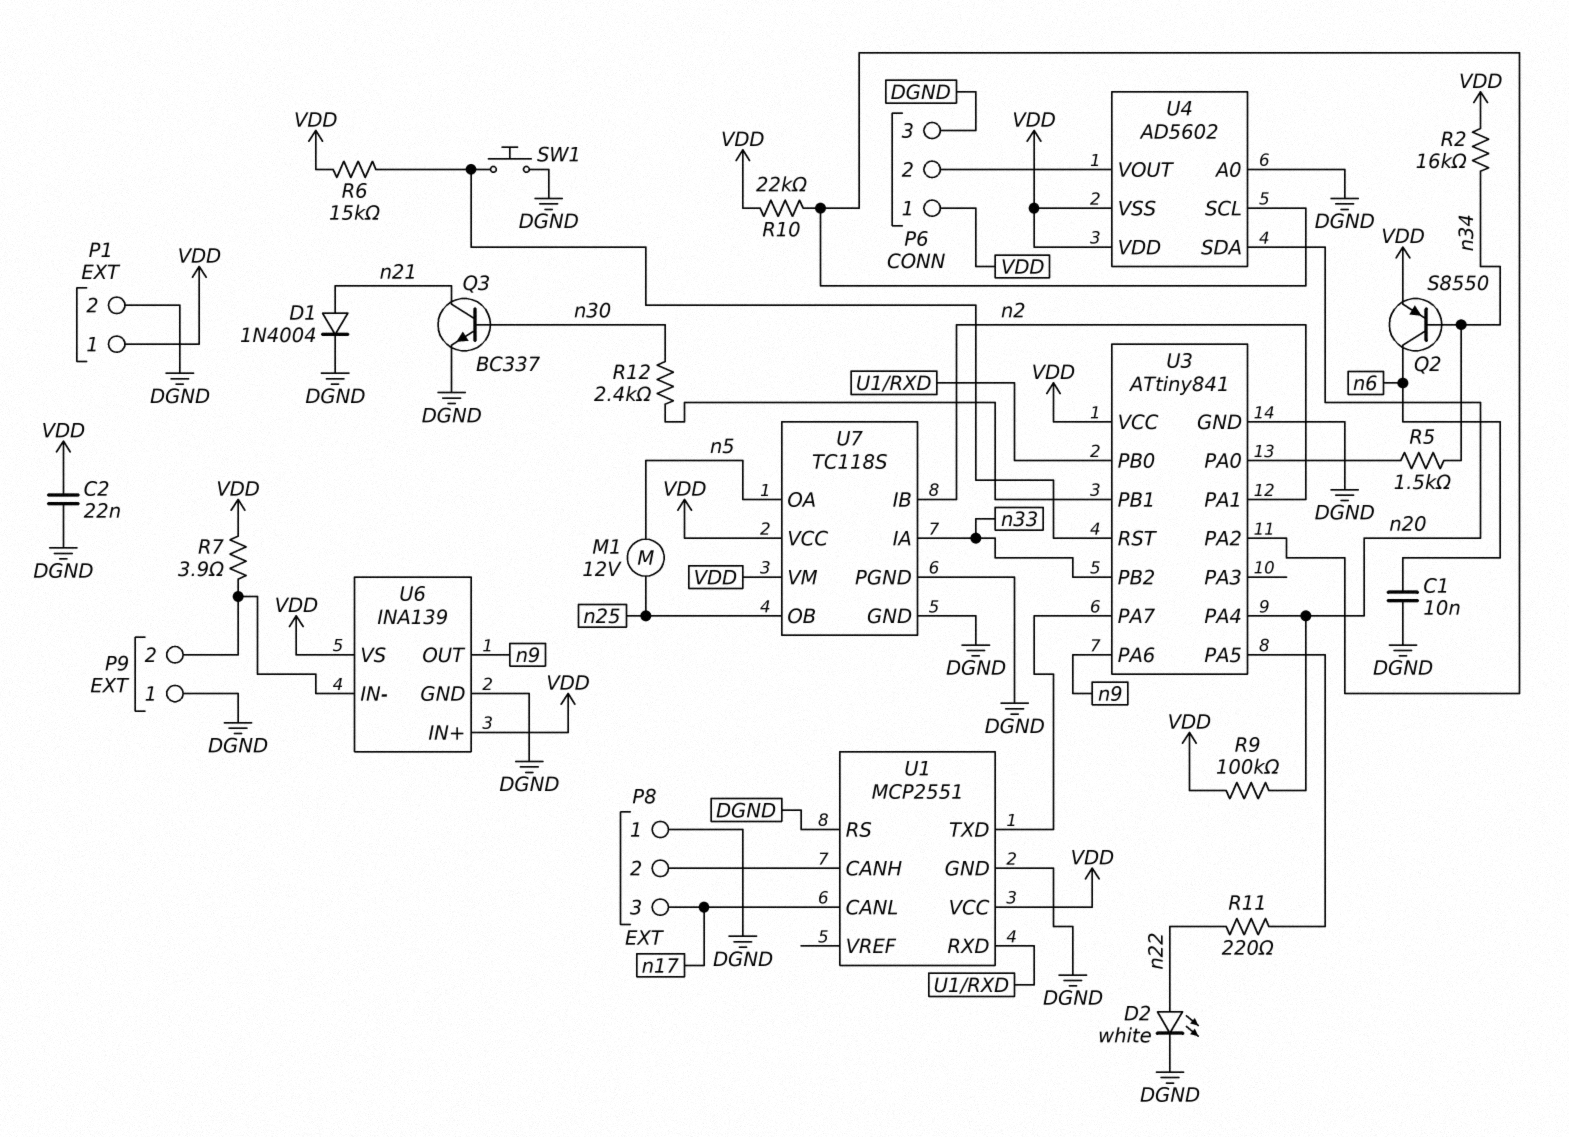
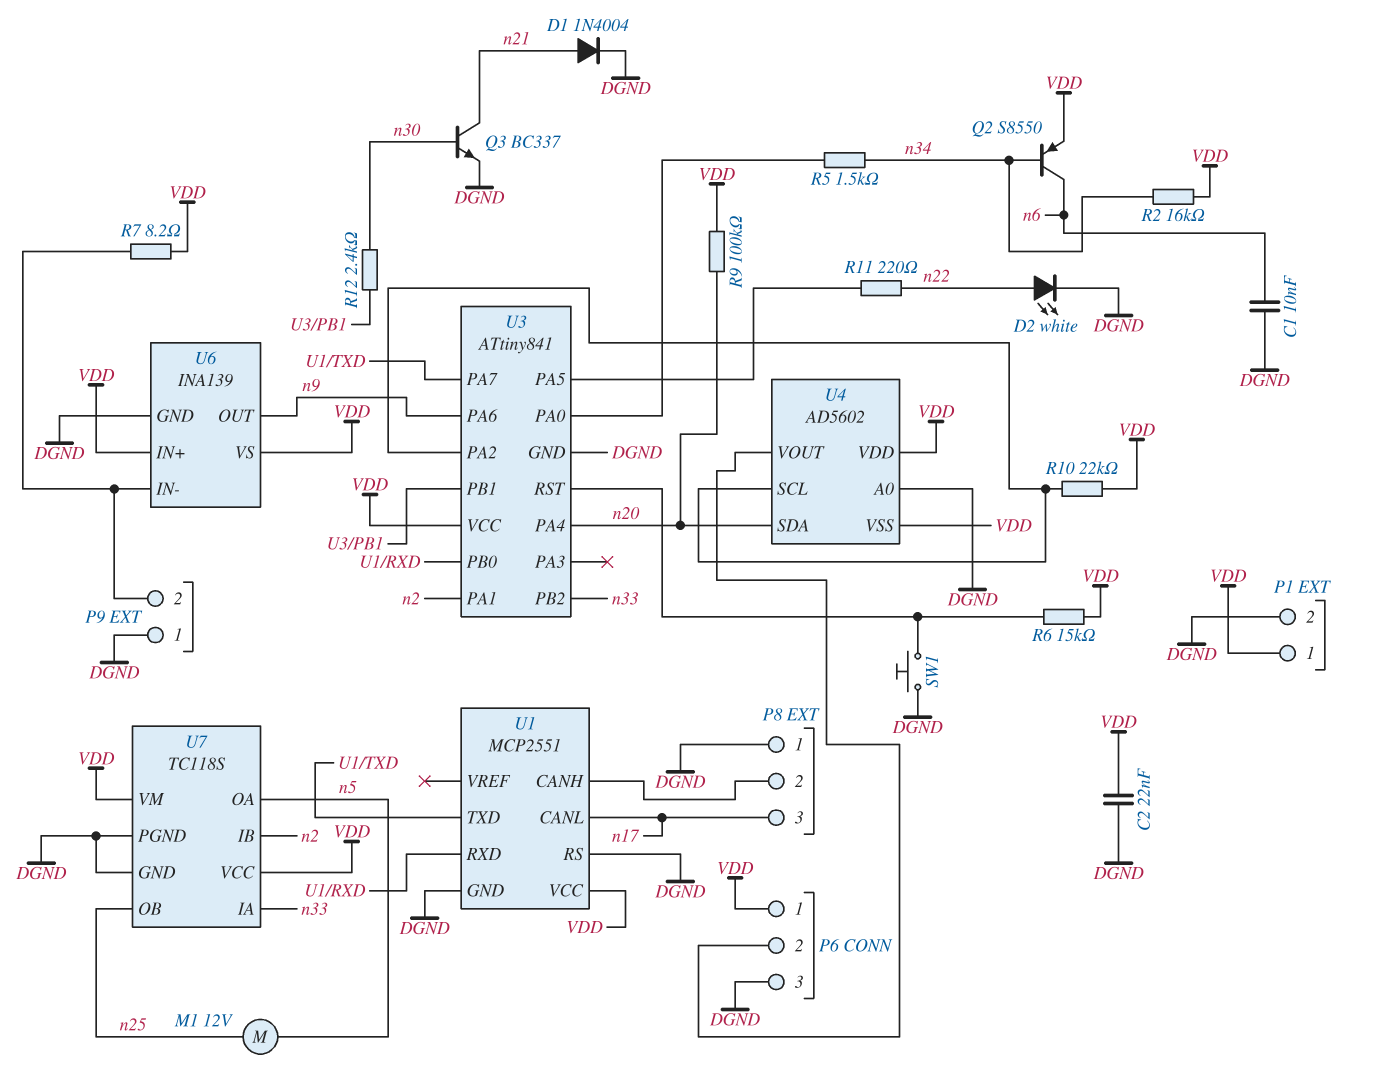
R7: 3.9 (P9/2, VDD) -> 8.2 (P9/2, VDD)

